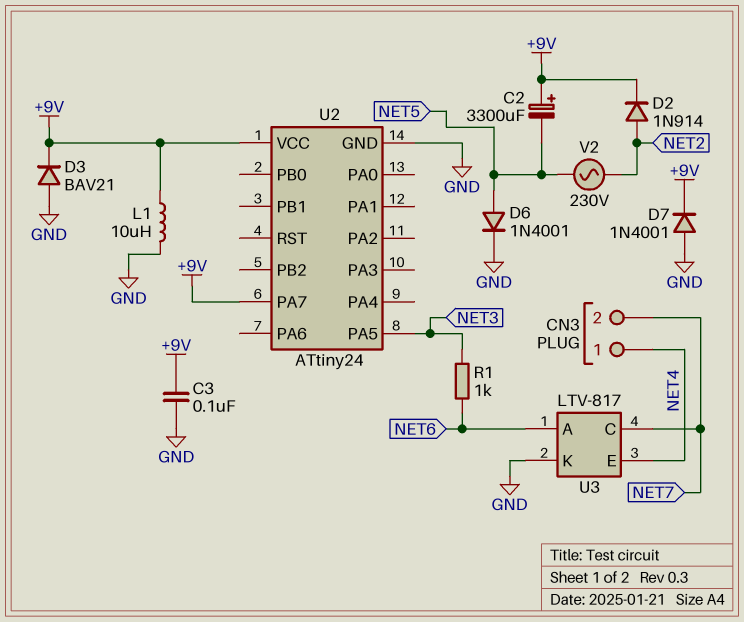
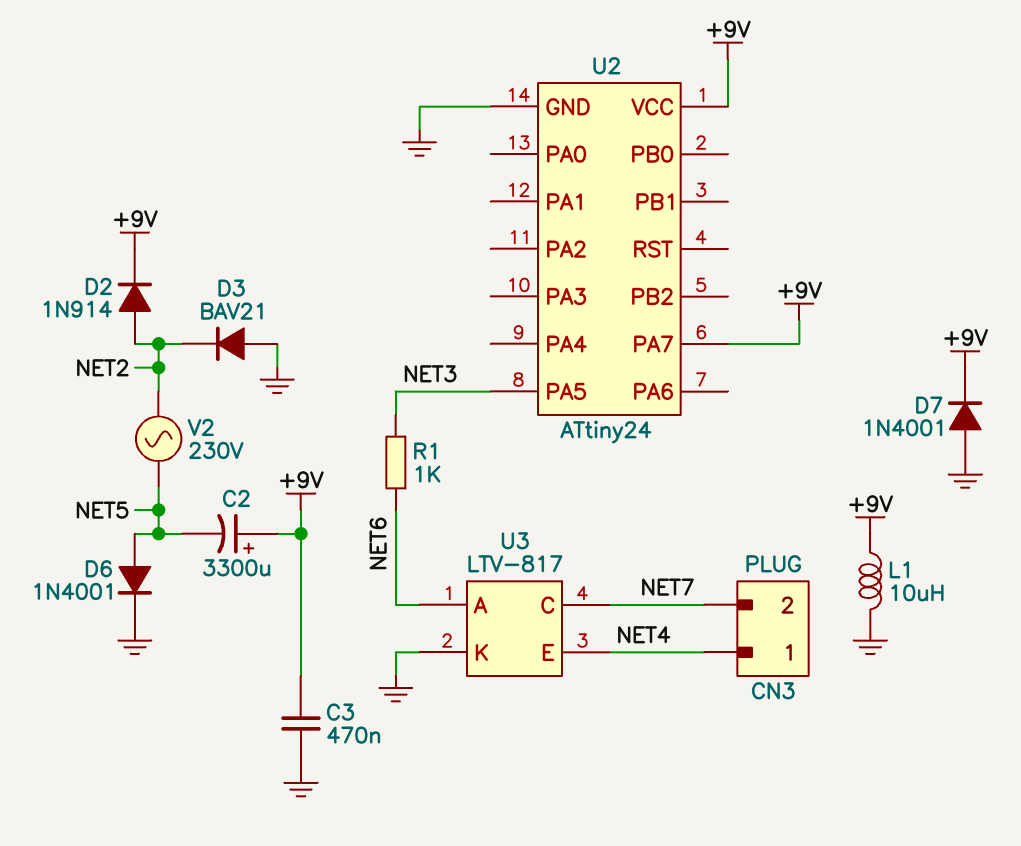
C3: 100nF (+9V, GND) -> 470nF (+9V, GND)
D3: diode BAV21 (A GND, K +9V) -> diode BAV21 (A GND, K NET2)

